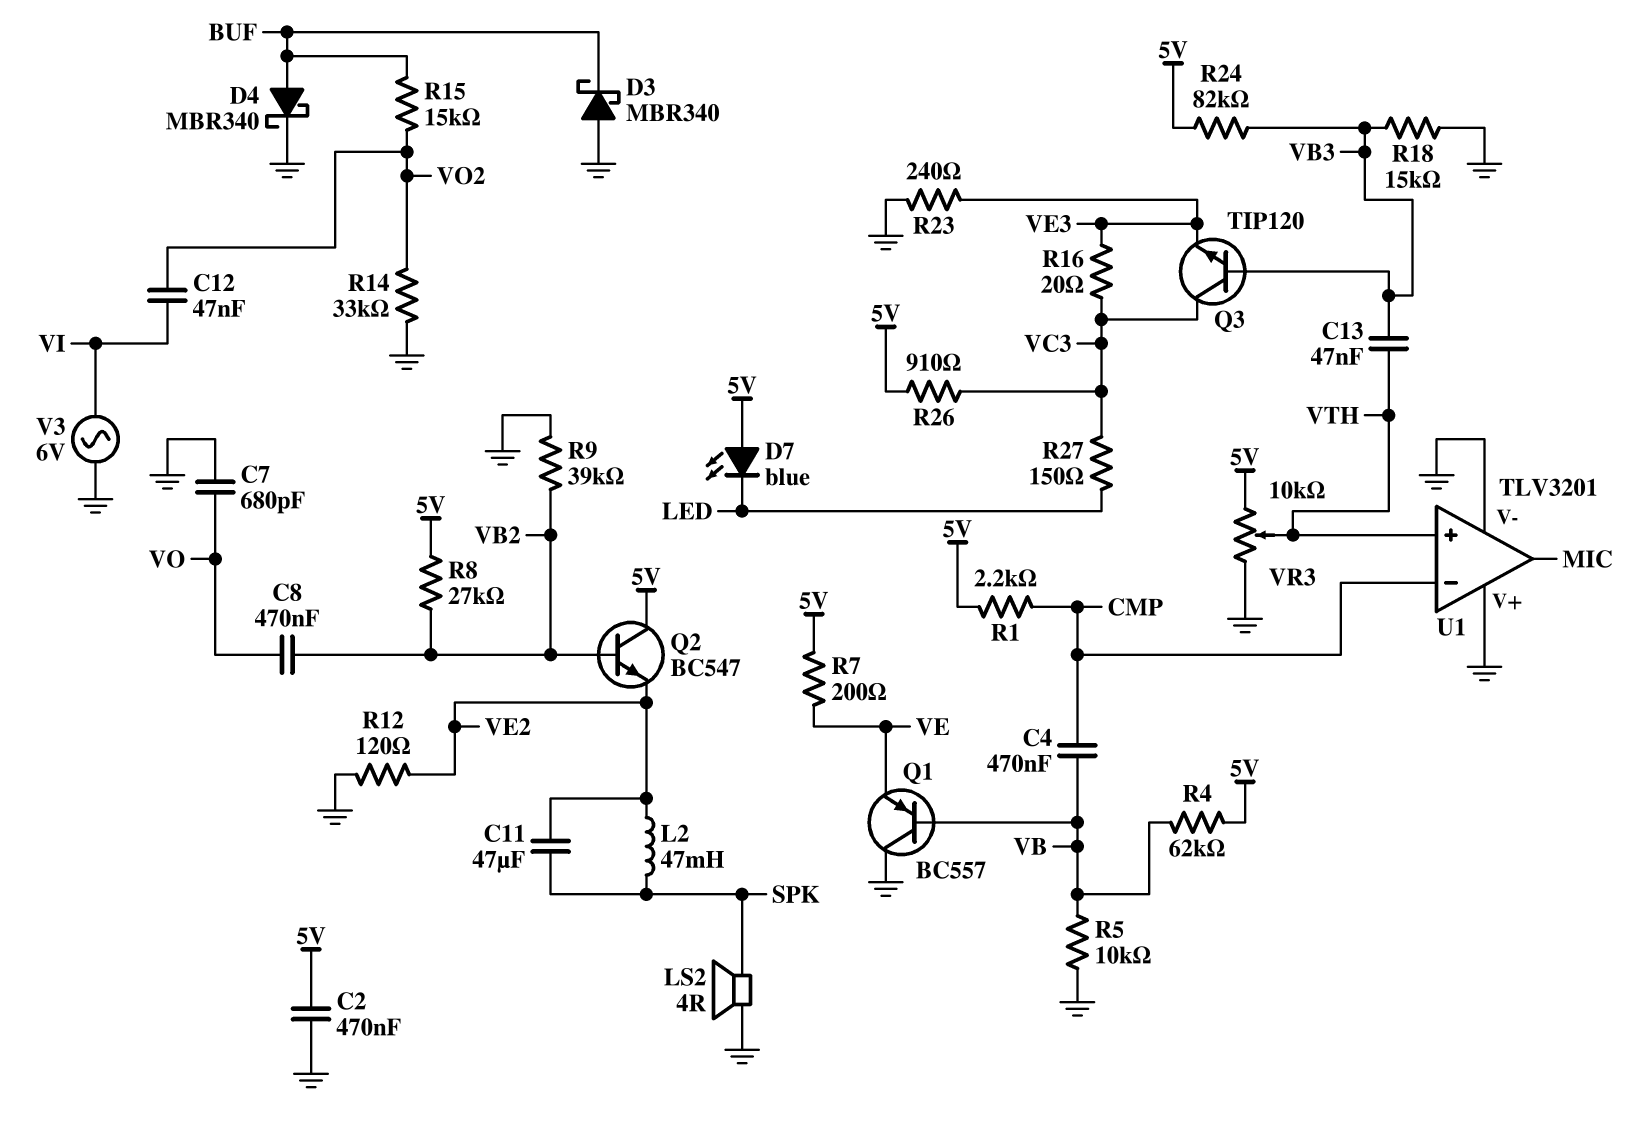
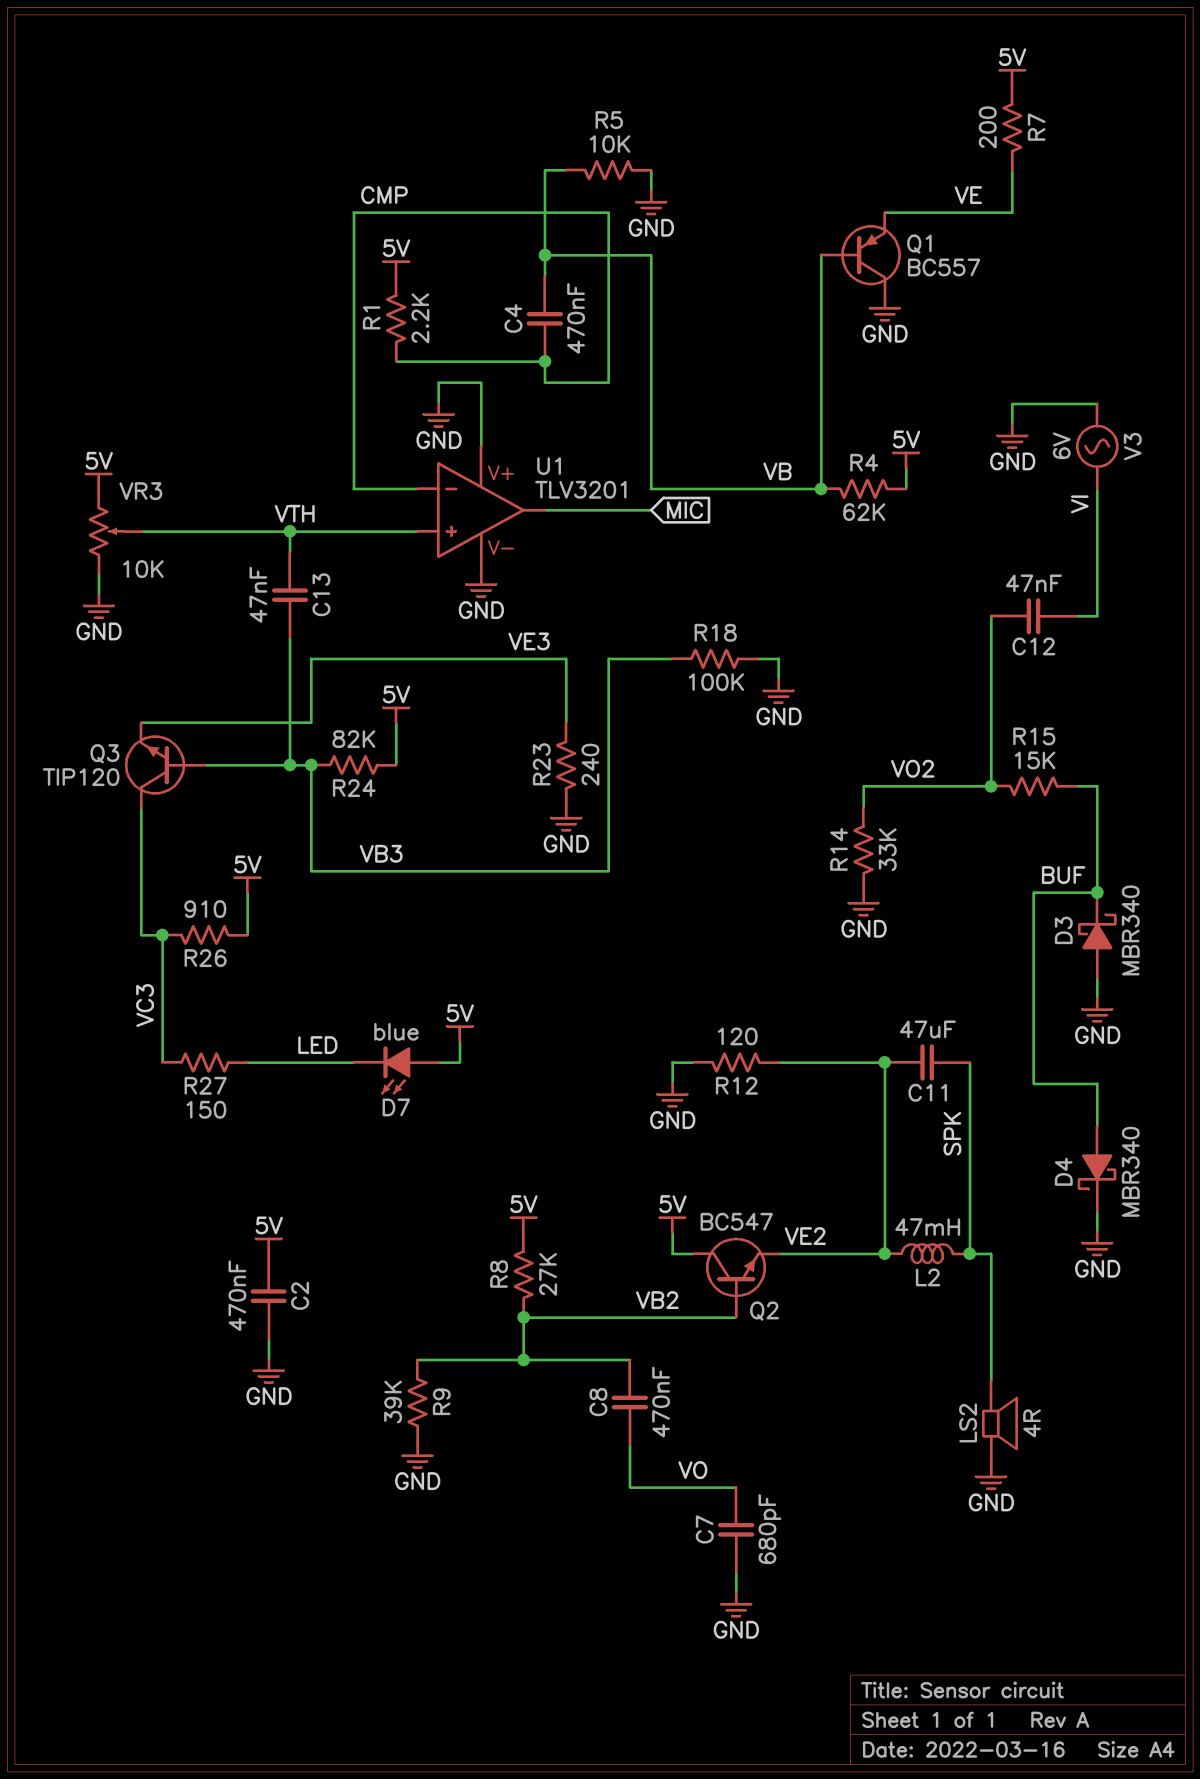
R16: 20 (VC3, VE3) -> none
R18: 15k (GND, VB3) -> 100k (GND, VB3)

